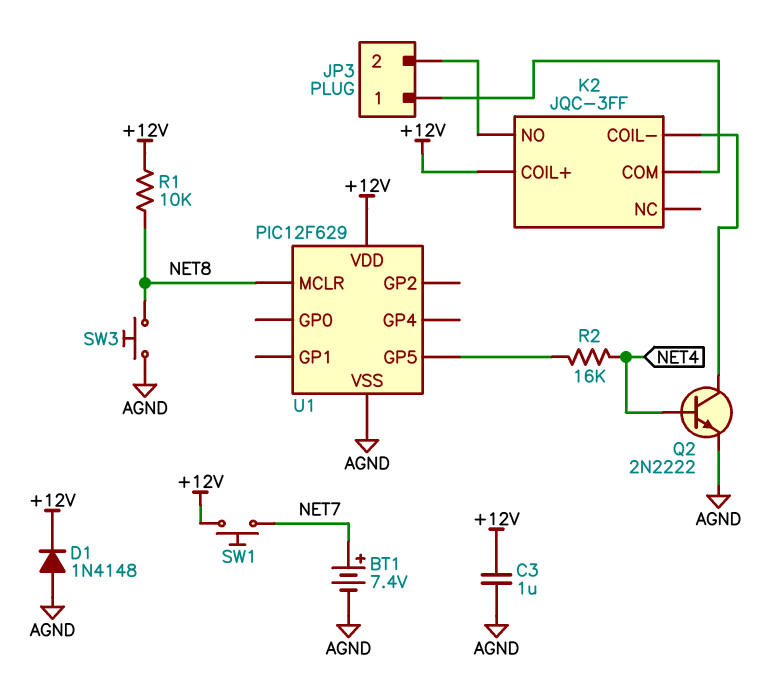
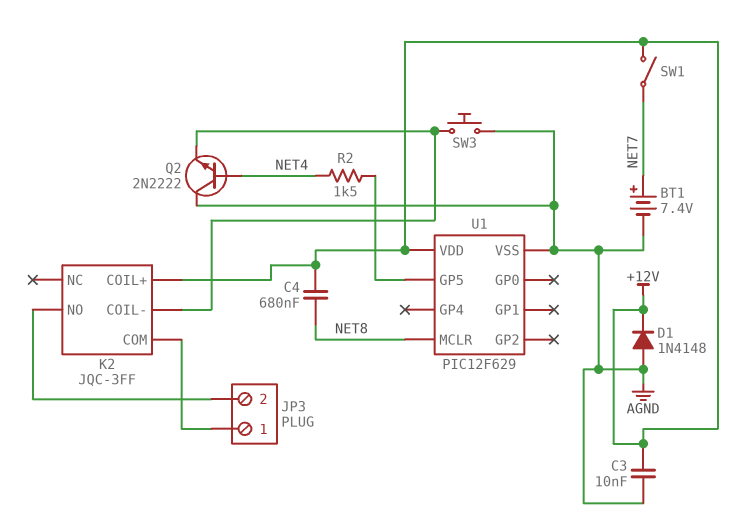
C3: 1uF (+12V, AGND) -> 10nF (+12V, AGND)
C4: none -> 680nF (+12V, NET8)
Q2: NPN 2N2222 (B NET4, C K2/COIL-, E AGND) -> NPN 2N2222 (B NET4, C AGND, E K2/COIL-)
R1: 10k (+12V, NET8) -> none
R2: 16k (NET4, U1/GP5) -> 1.5k (NET4, U1/GP5)
SW1: button (+12V, NET7) -> switch (+12V, NET7)
SW3: button (AGND, NET8) -> button (AGND, K2/COIL-)

